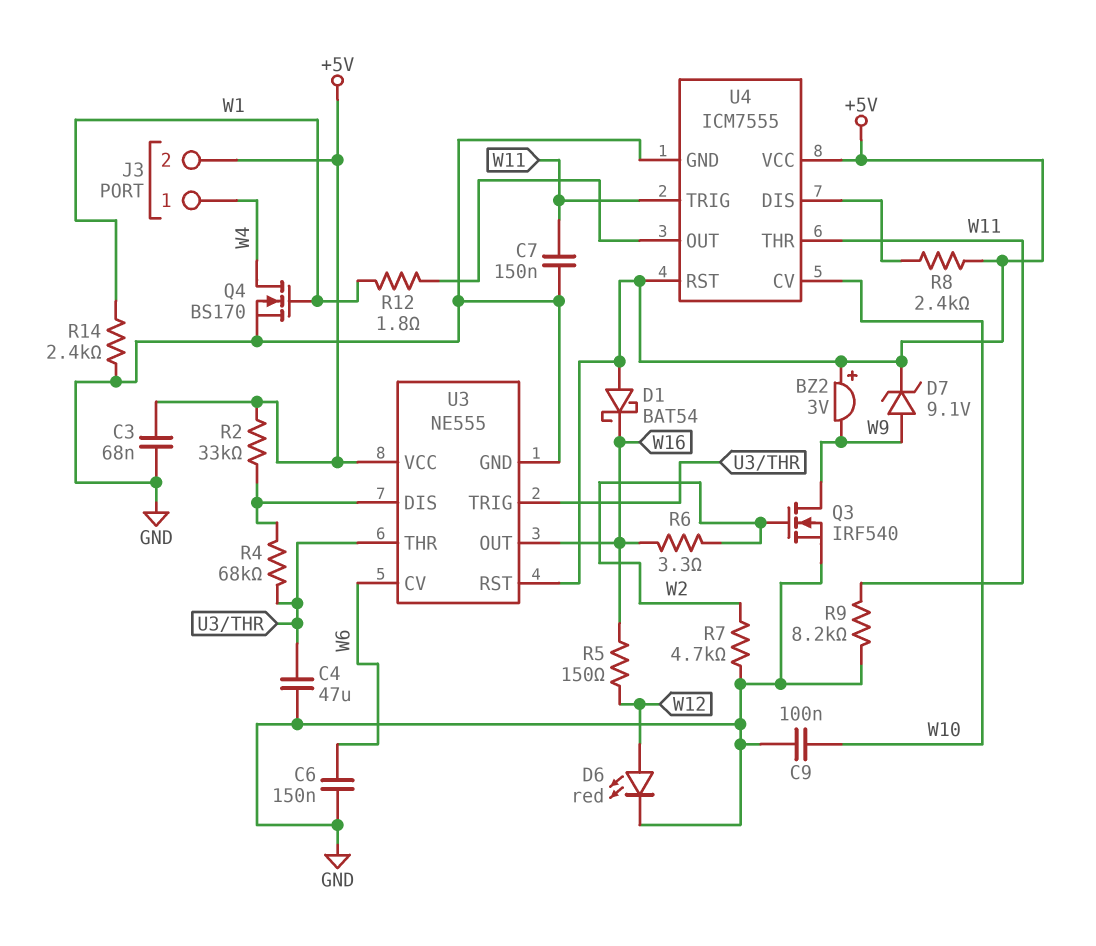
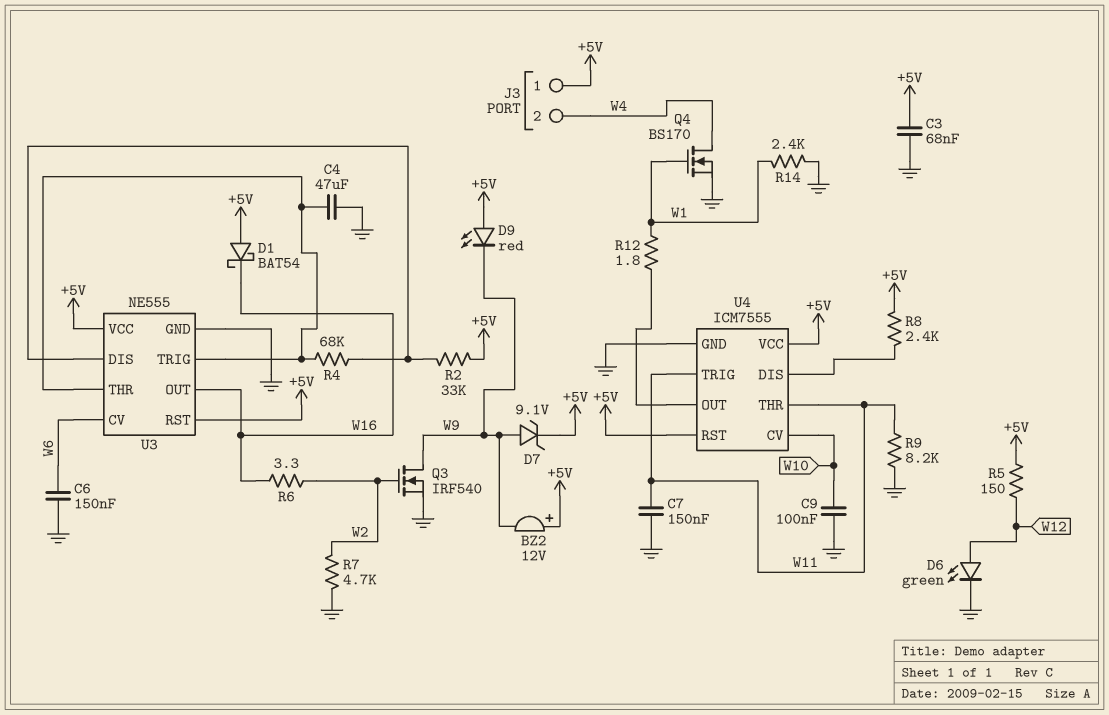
BZ2: buzzer 3V (plus +5V, minus W9) -> buzzer 12V (plus +5V, minus W9)
D6: LED red (A W12, K GND) -> LED green (A W12, K GND)
D9: none -> LED red (A +5V, K W9)
J3 pin 1: W4 -> +5V
J3 pin 2: +5V -> W4
R5: 150 (W12, W16) -> 150 (+5V, W12)

